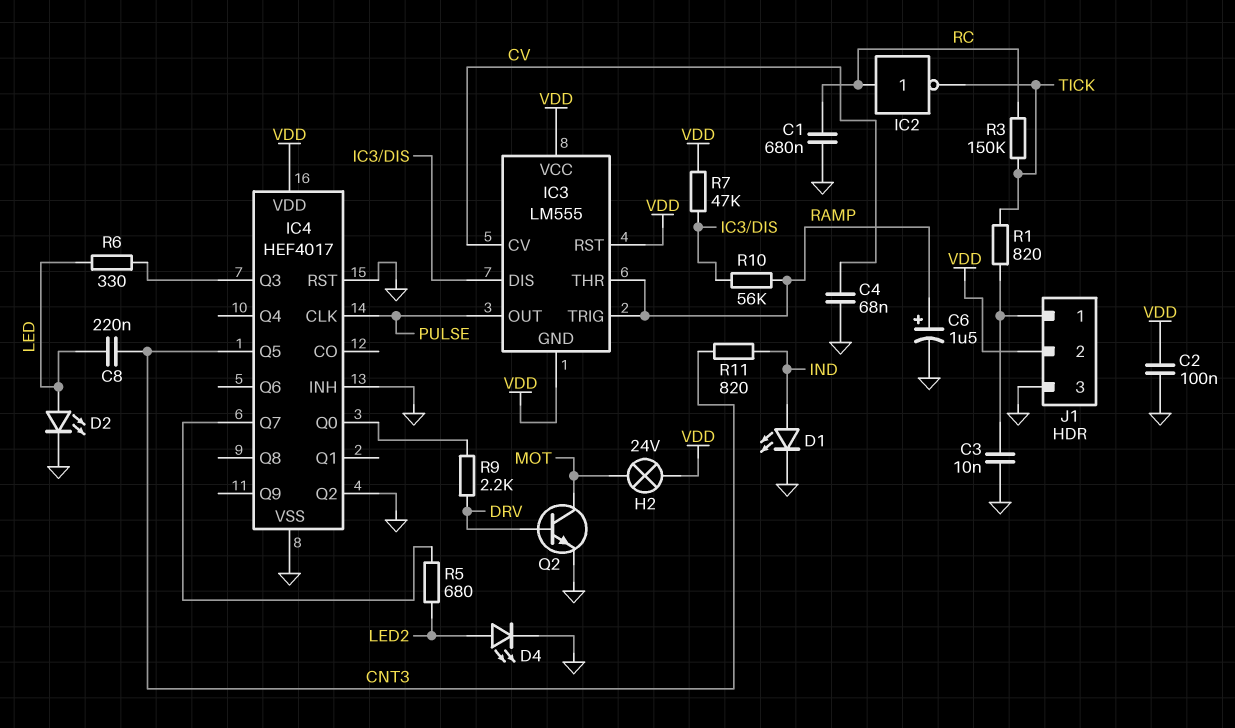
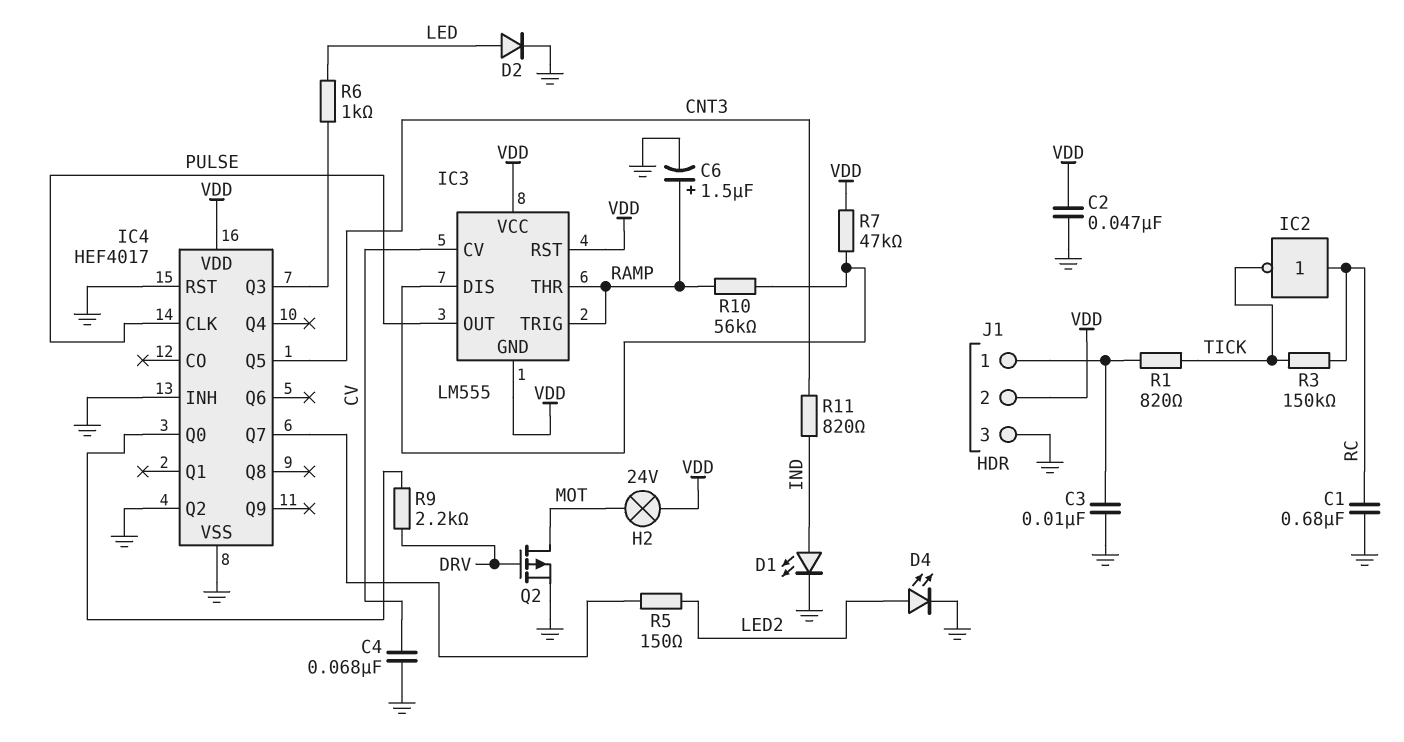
C2: 100nF (GND, VDD) -> 47nF (GND, VDD)
C8: 220nF (CNT3, LED) -> none
D2: LED (A LED, K GND) -> diode (A LED, K GND)
Q2: NPN (B DRV, C MOT, E GND) -> PMOS (G DRV, D MOT, S GND)
R5: 680 (IC4/Q7, LED2) -> 150 (IC4/Q7, LED2)
R6: 330 (IC4/Q3, LED) -> 1k (IC4/Q3, LED)

